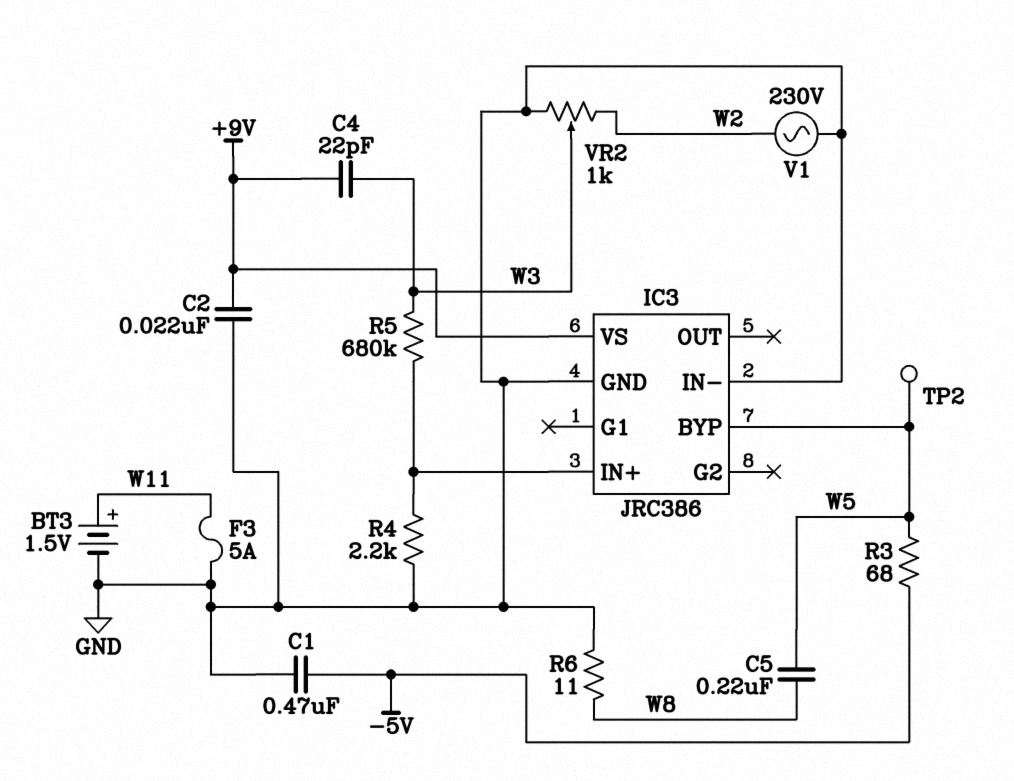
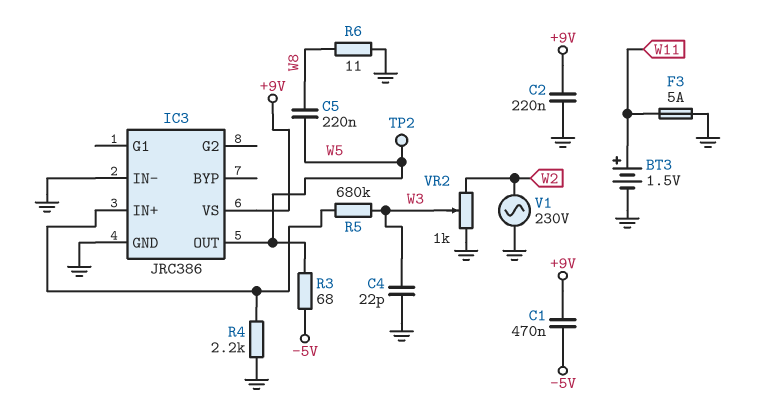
C1: 470nF (-5V, GND) -> 470nF (+9V, -5V)
C2: 22nF (+9V, GND) -> 220nF (+9V, GND)
C4: 22pF (+9V, W3) -> 22pF (GND, W3)
IC3 pin BYP: W5 -> none
IC3 pin OUT: none -> W5

